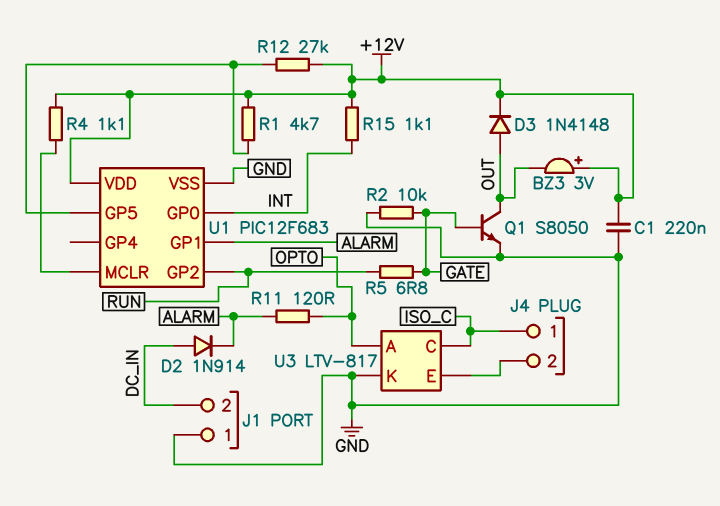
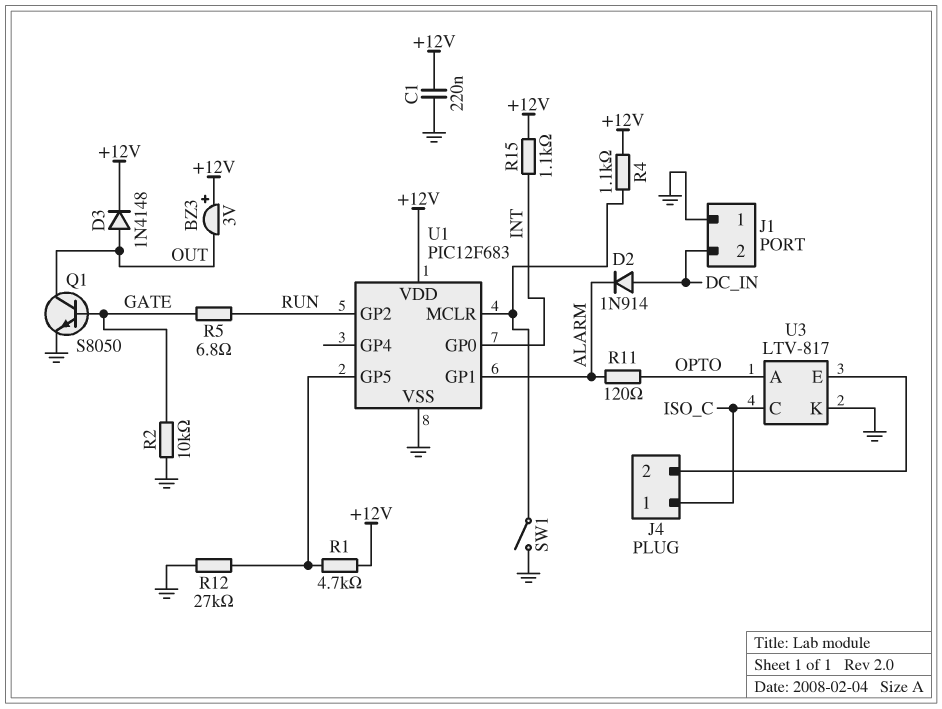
R12: 27k (+12V, U1/GP5) -> 27k (GND, U1/GP5)
SW1: none -> switch (GND, U1/MCLR)

